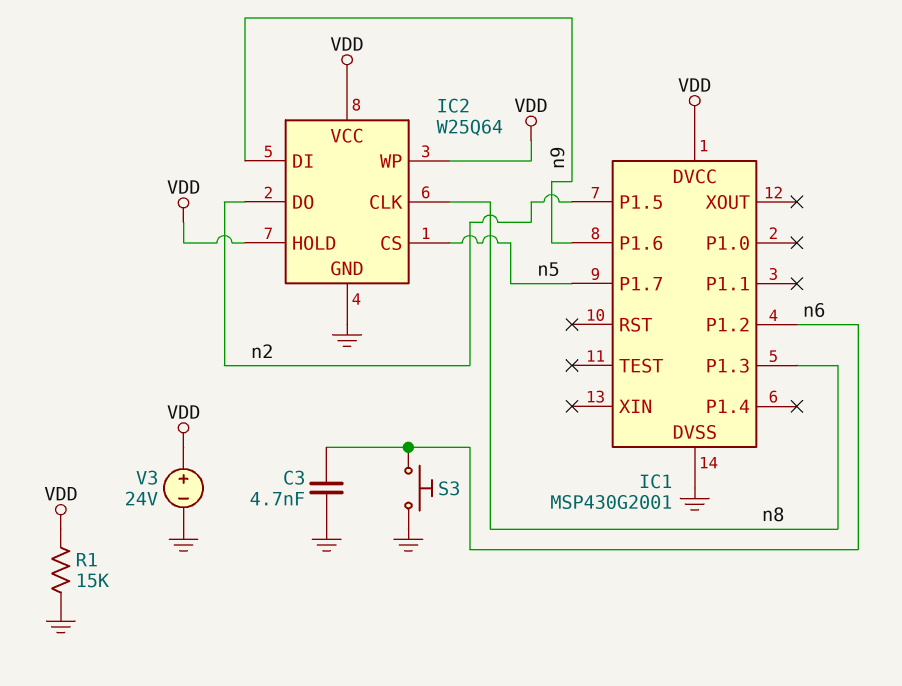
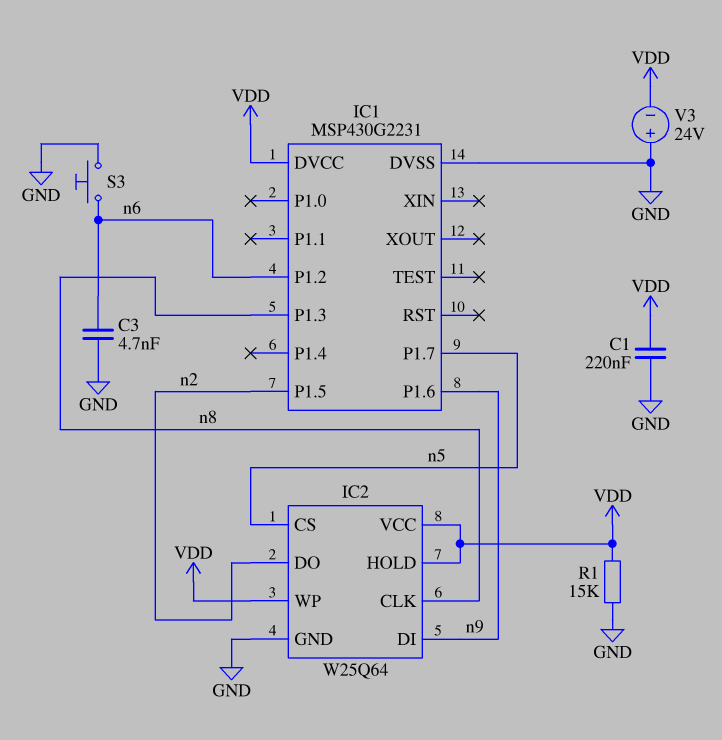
C1: none -> 220nF (GND, VDD)
IC1: MSP430G2001 -> MSP430G2231
V3: 24V (plus VDD, minus GND) -> 24V (plus GND, minus VDD)

